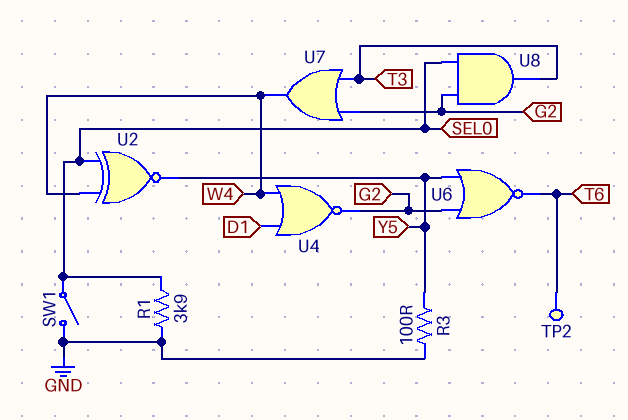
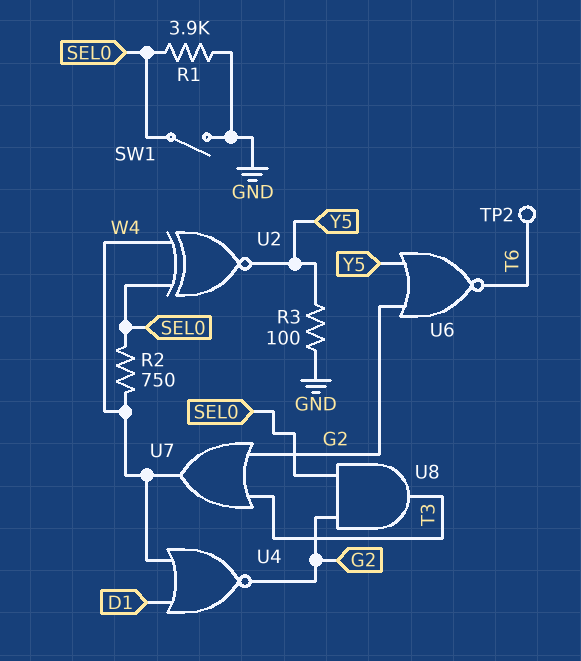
R2: none -> 750 (SEL0, W4)

